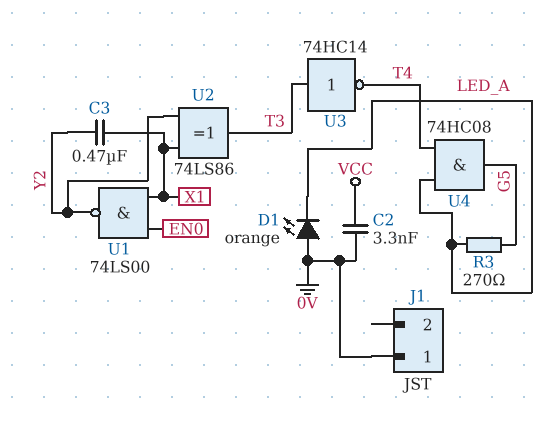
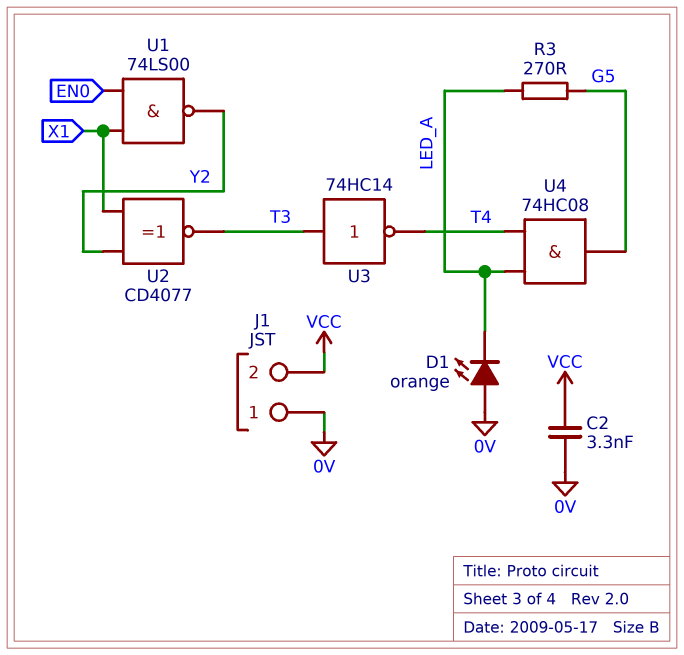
C3: 470nF (X1, Y2) -> none
J1 pin 2: none -> VCC
U2: XOR 74LS86 (in X1, in Y2, out T3) -> XNOR CD4077 (in X1, in Y2, out T3)

